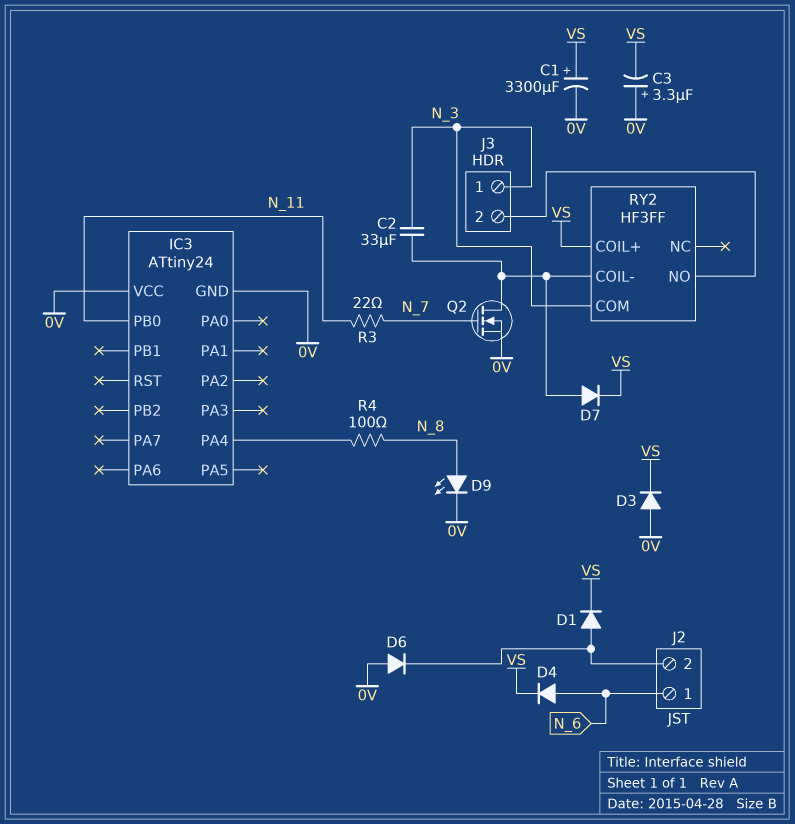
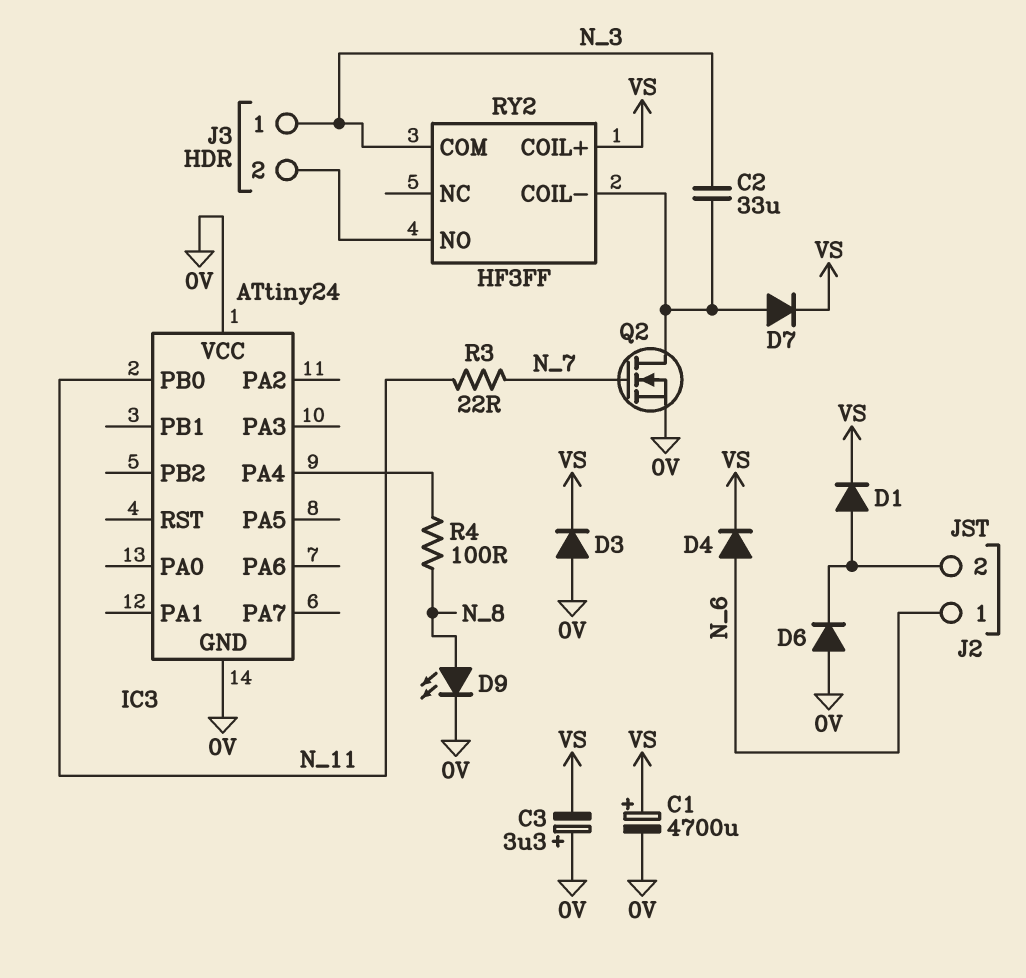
C1: 3300uF (plus VS, minus 0V) -> 4700uF (plus VS, minus 0V)

